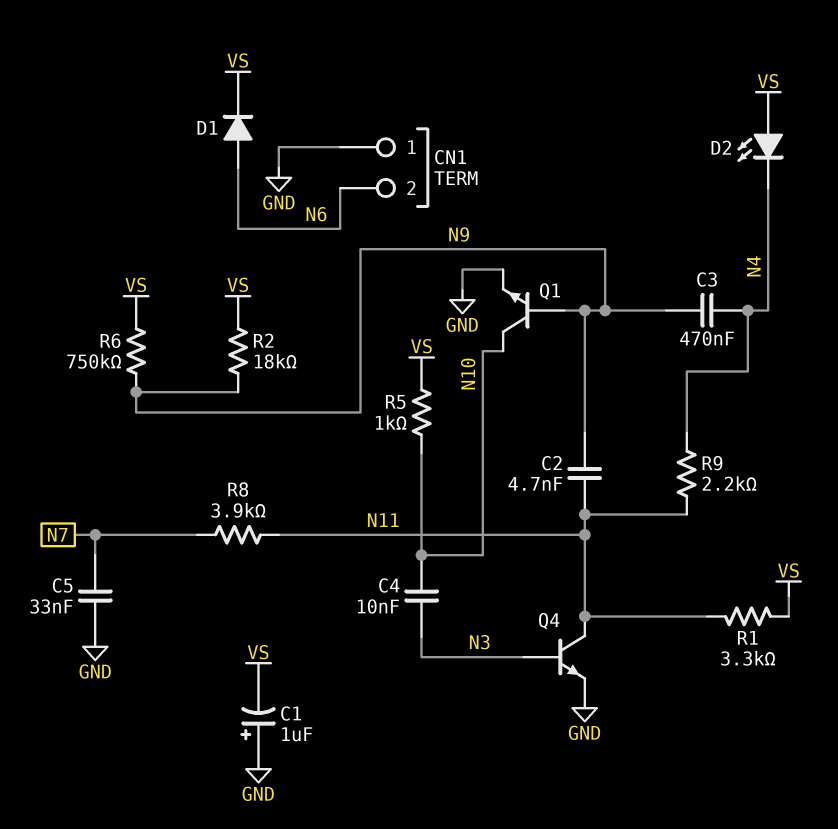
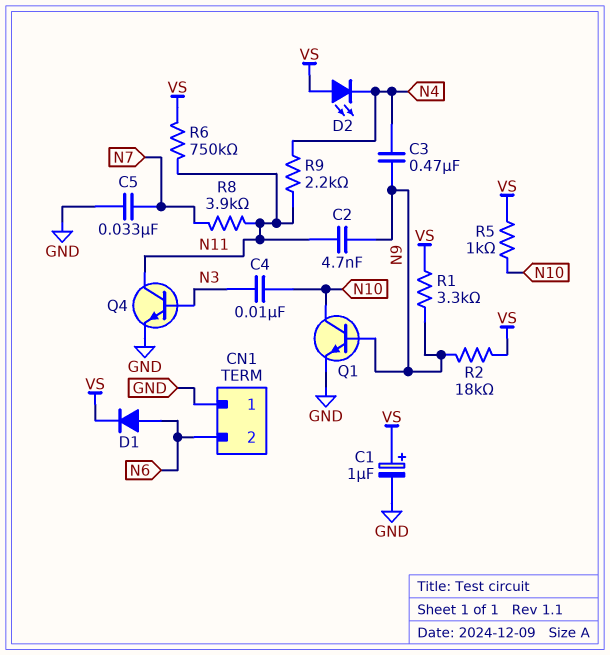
C1: 1uF (plus GND, minus VS) -> 1uF (plus VS, minus GND)
R1: 3.3k (N11, VS) -> 3.3k (N9, VS)
R6: 750k (N9, VS) -> 750k (N11, VS)

